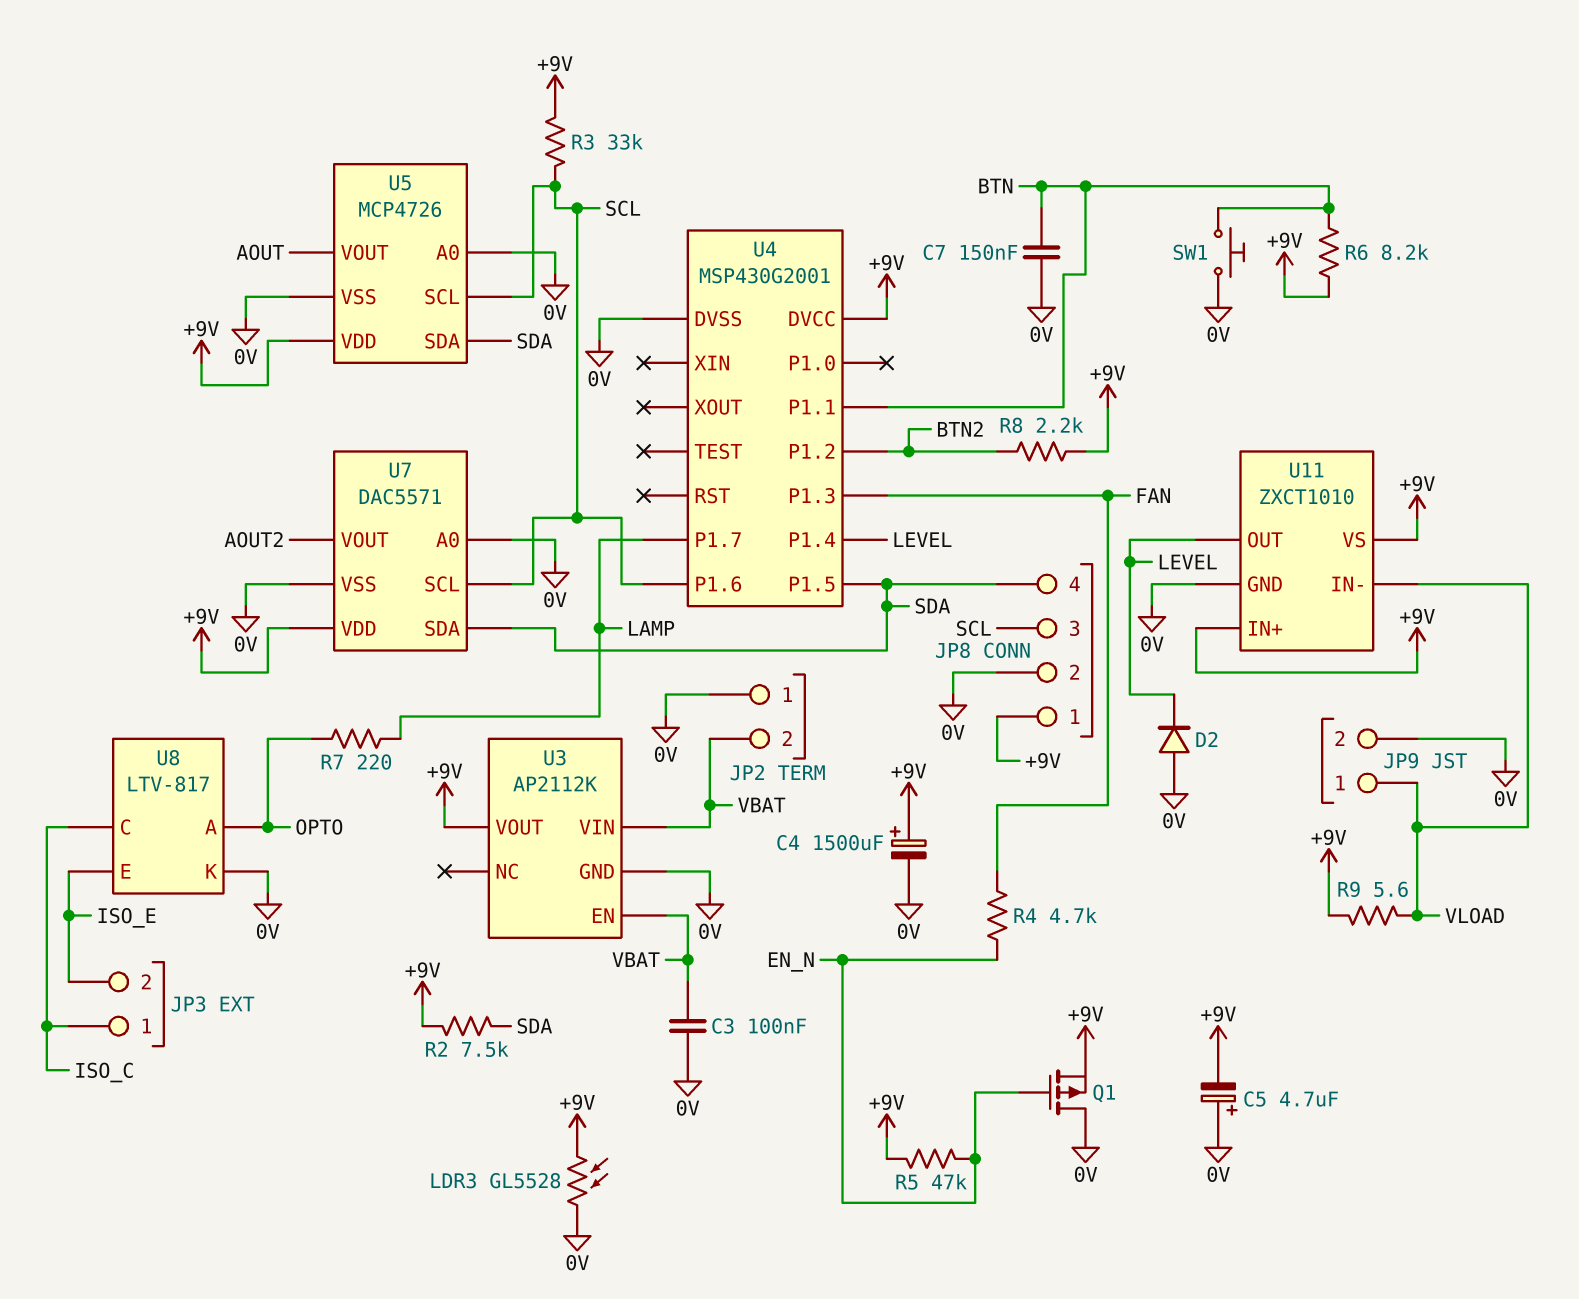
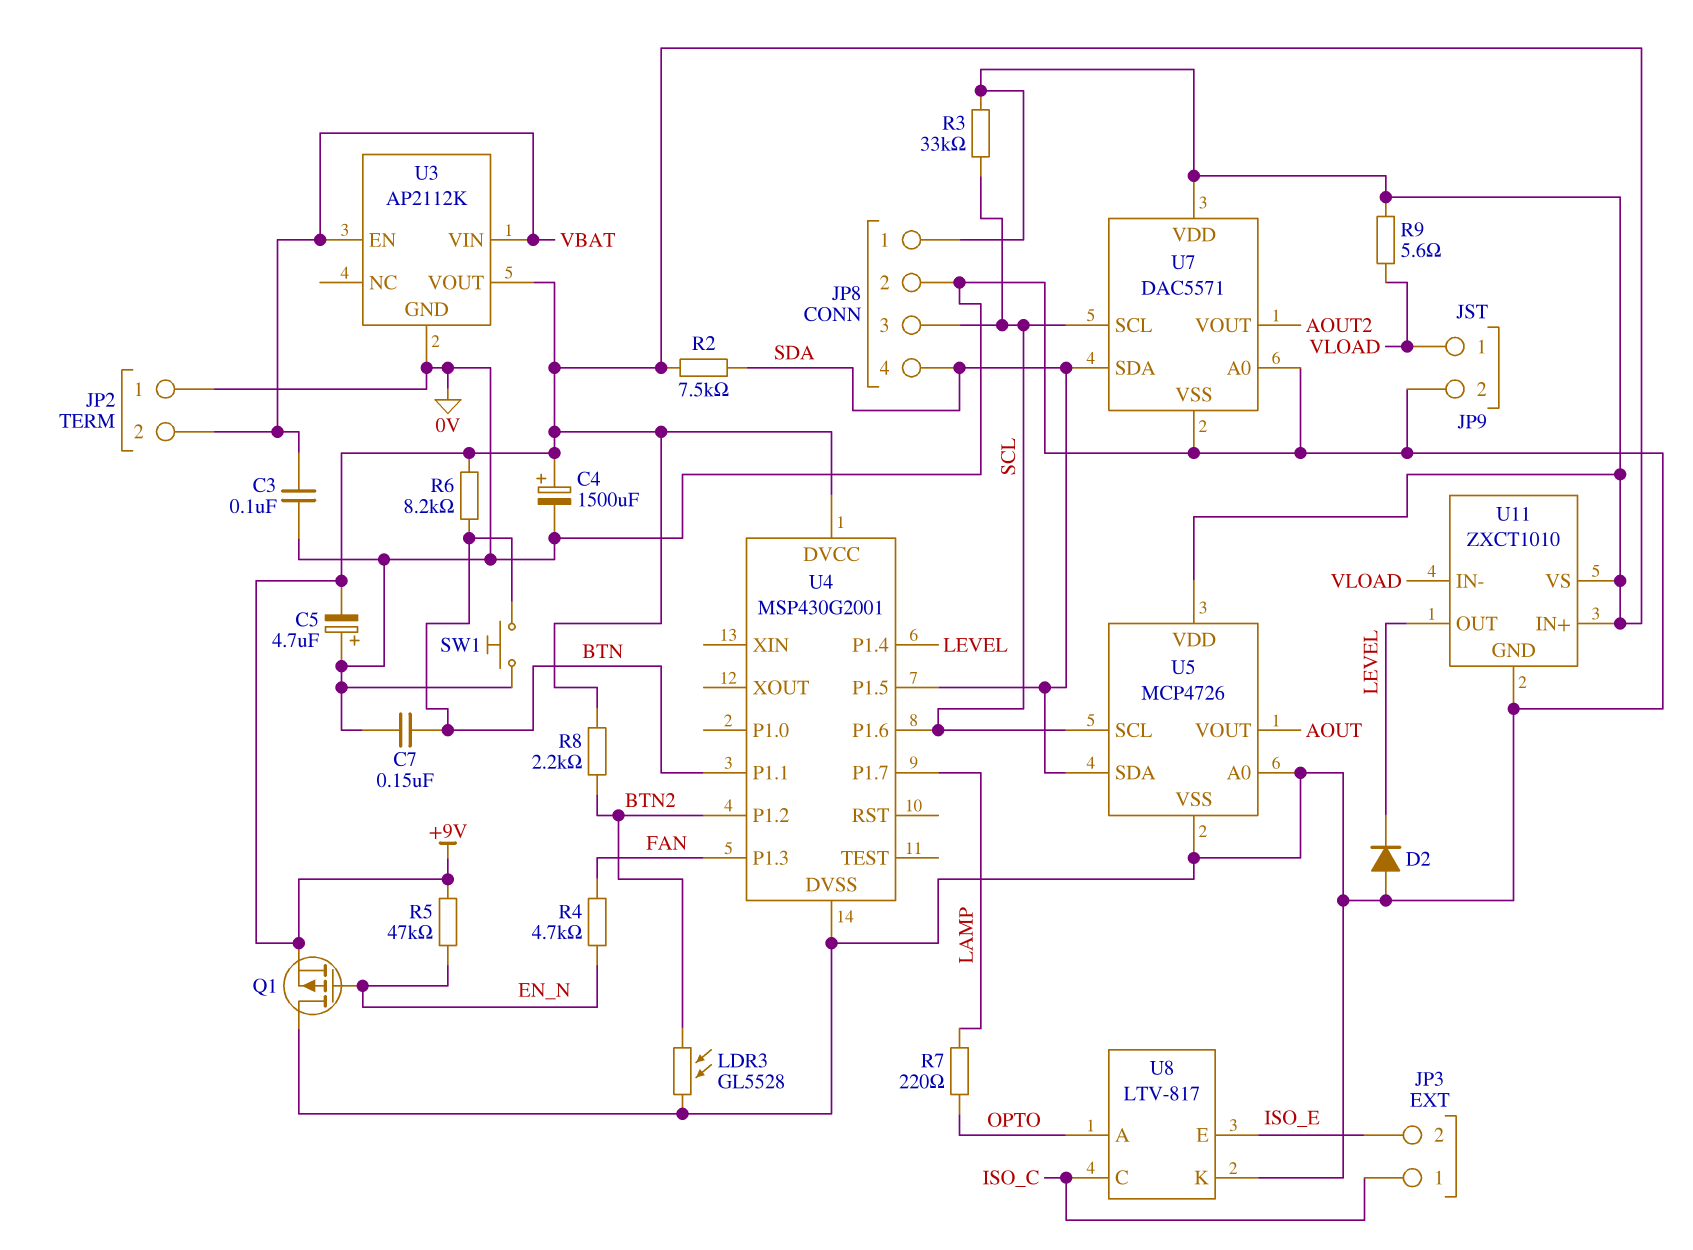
LDR3: GL5528 (+9V, 0V) -> GL5528 (0V, BTN2)

